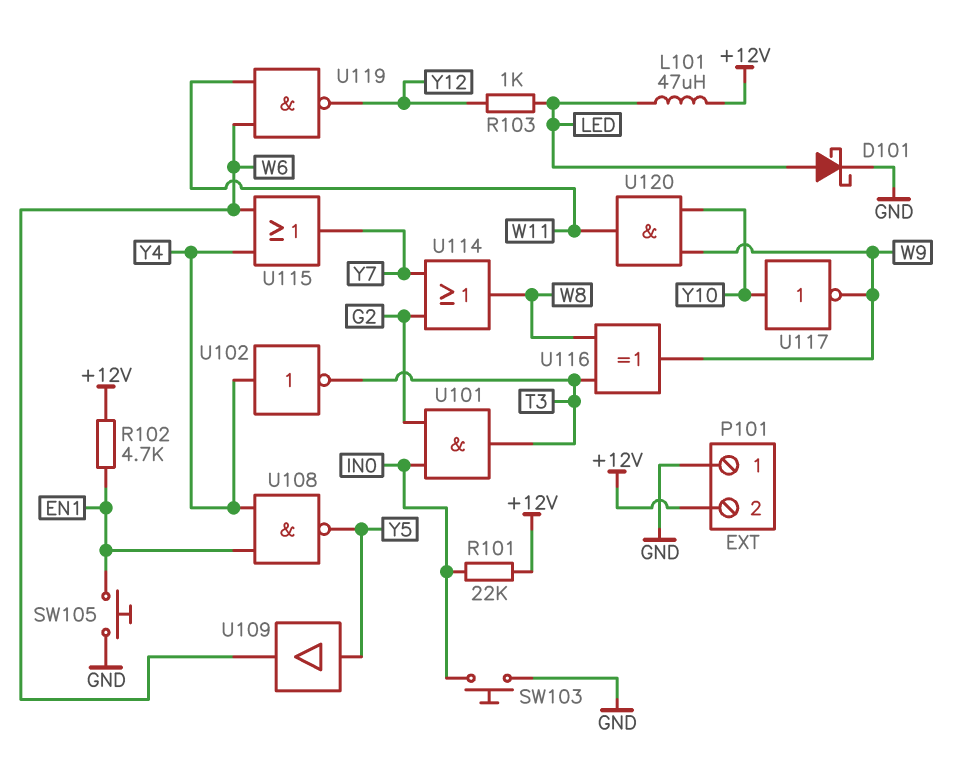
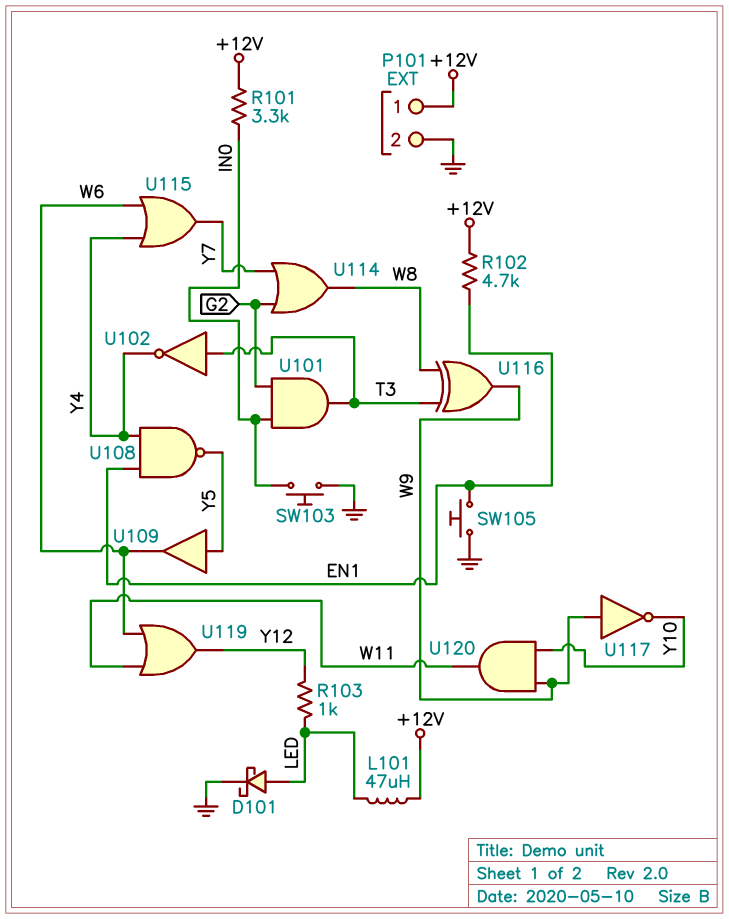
P101 pin 1: GND -> +12V
P101 pin 2: +12V -> GND
R101: 22k (+12V, IN0) -> 3.3k (+12V, IN0)
U102: NOT (in Y4, out T3) -> NOT (in T3, out Y4)
U117: NOT (in Y10, out W9) -> NOT (in W9, out Y10)
U119: NAND (in W6, in W11, out Y12) -> OR (in W6, in W11, out Y12)

